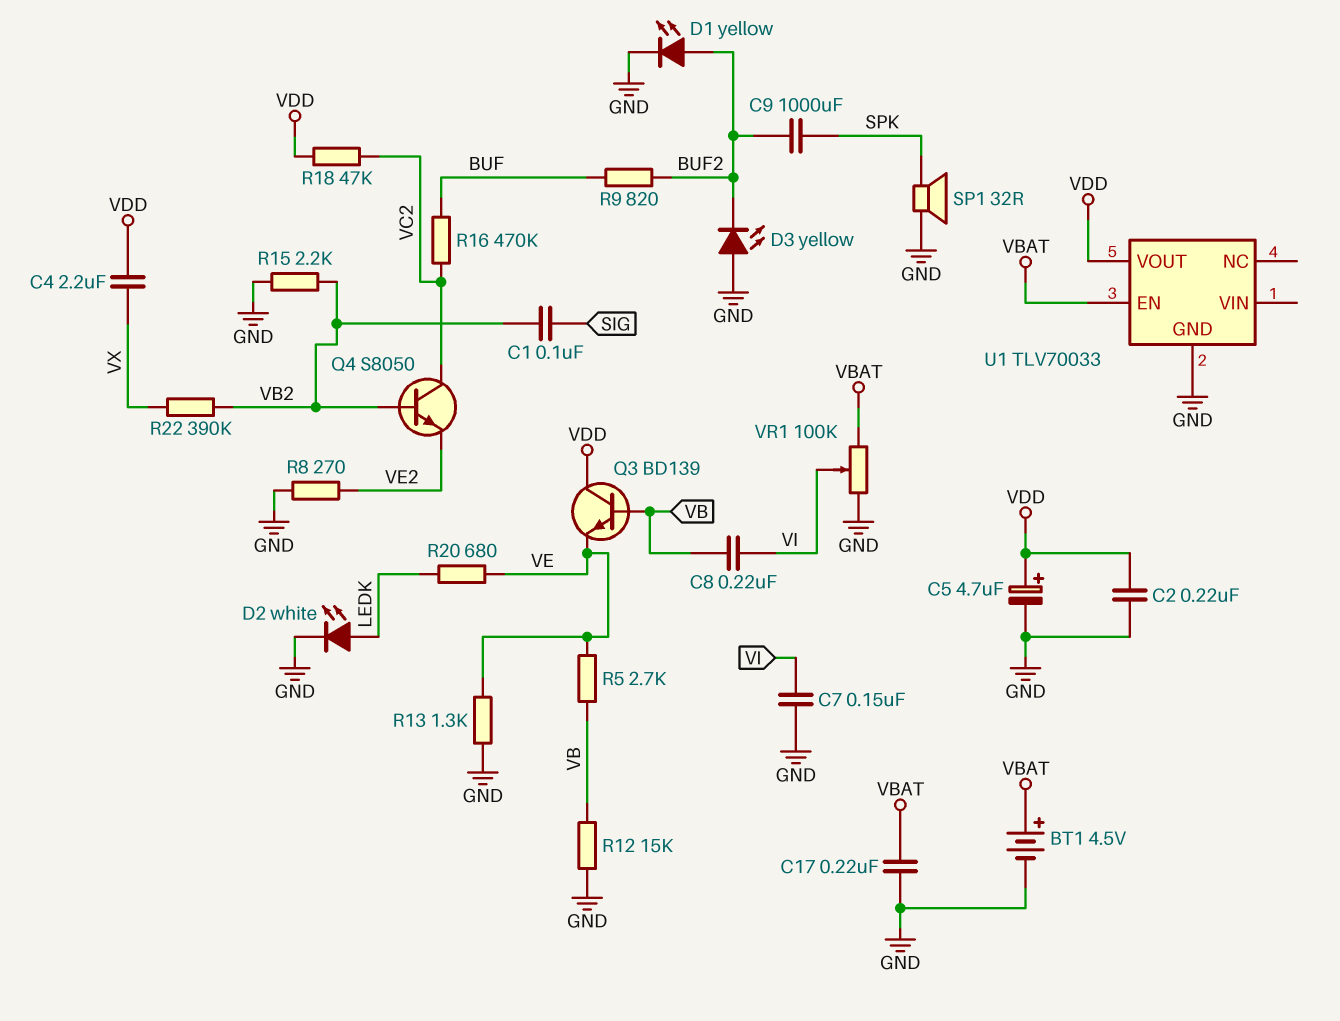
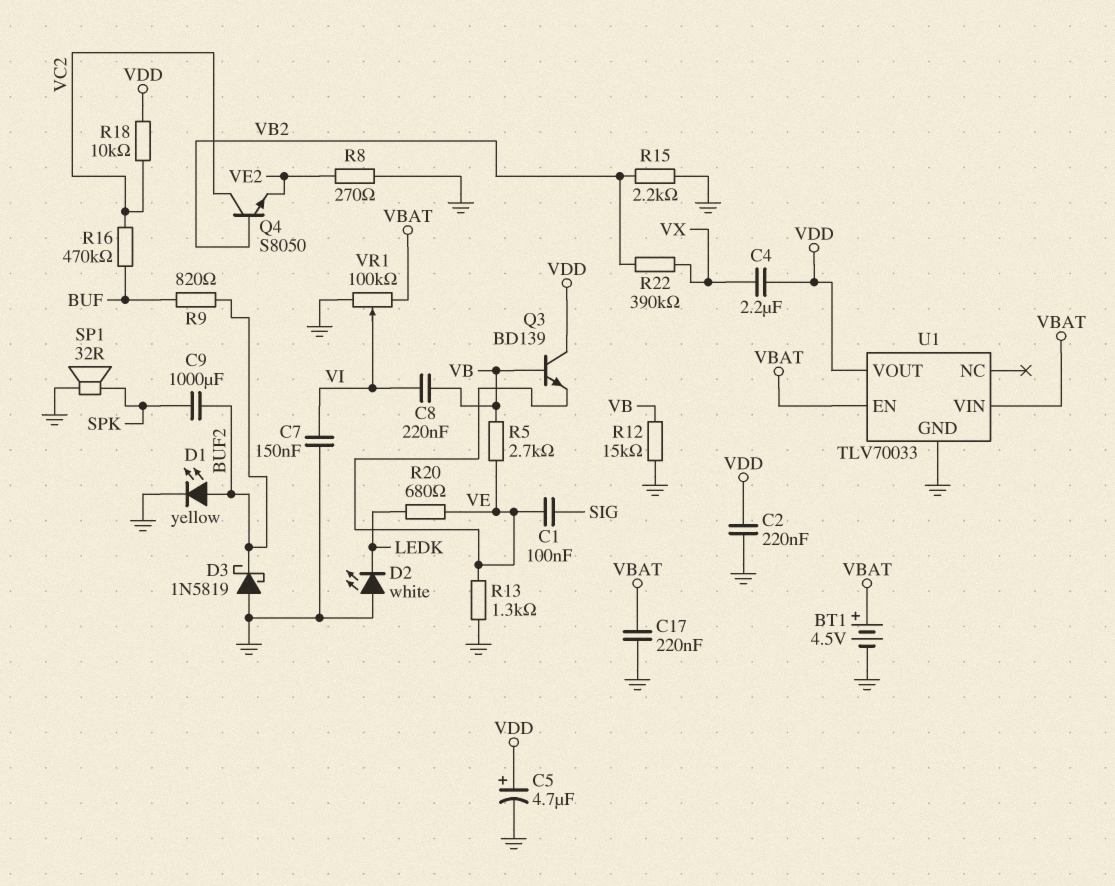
C1: 100nF (SIG, VB2) -> 100nF (SIG, VE)
D2: LED white (A LEDK, K GND) -> LED white (A GND, K LEDK)
D3: LED yellow (A GND, K BUF2) -> schottky 1N5819 (A GND, K BUF2)
R18: 47k (VC2, VDD) -> 10k (VC2, VDD)
U1 pin VIN: none -> VBAT

